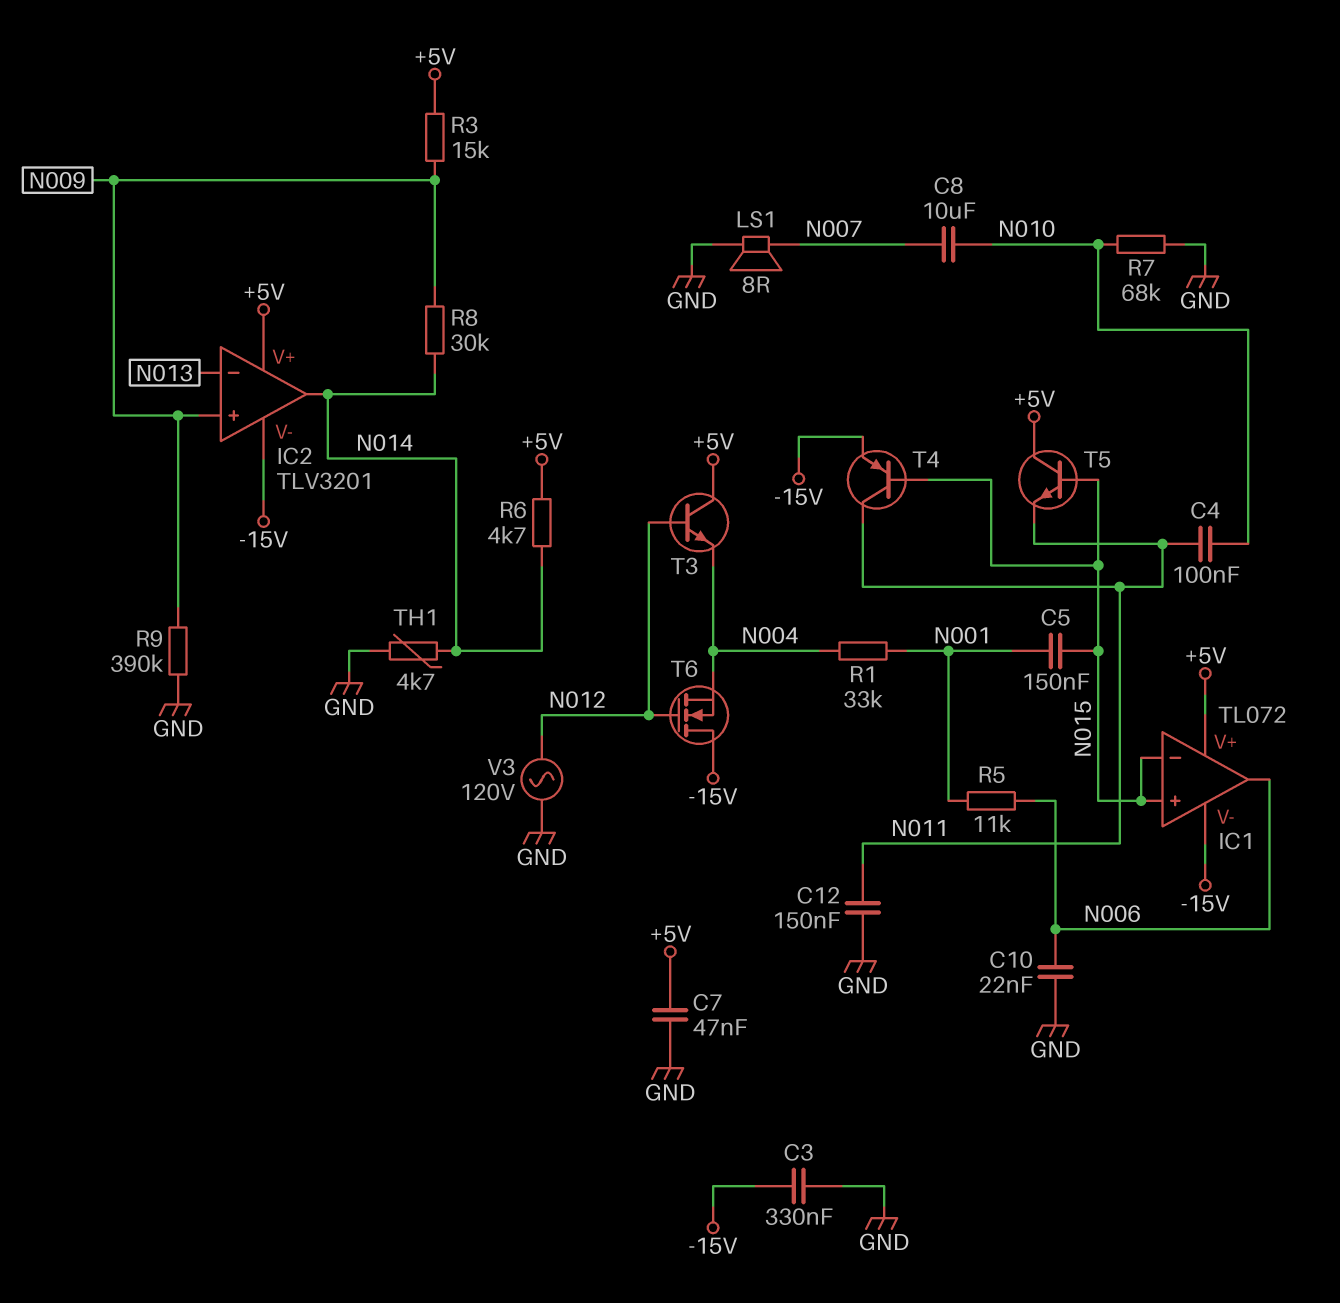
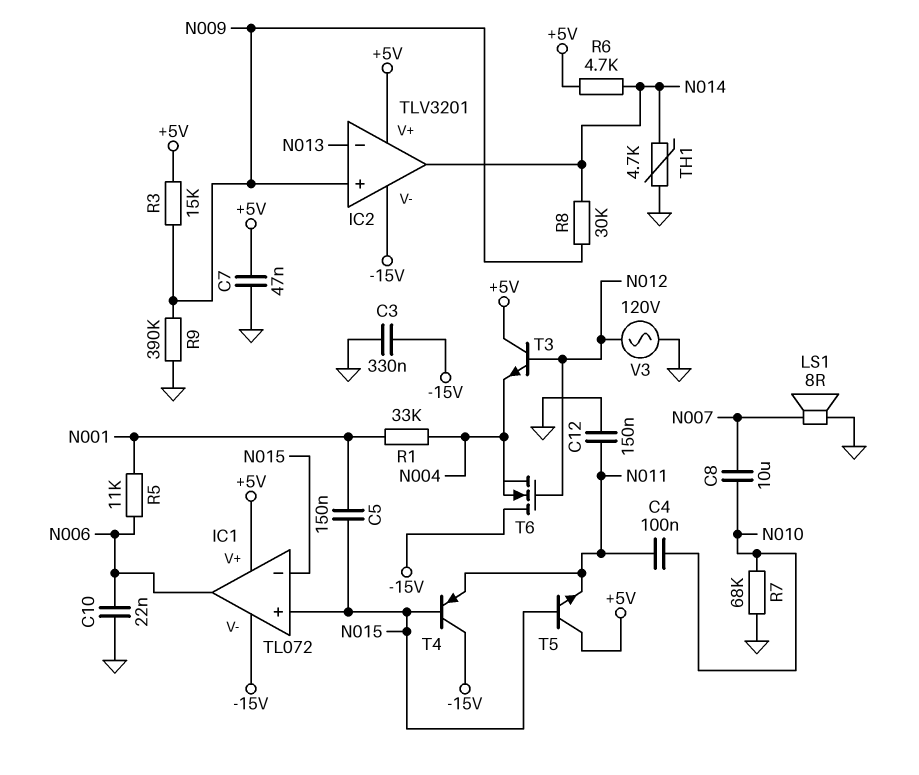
T4: PNP (B N015, C N011, E -15V) -> PNP (B N015, C -15V, E N011)

